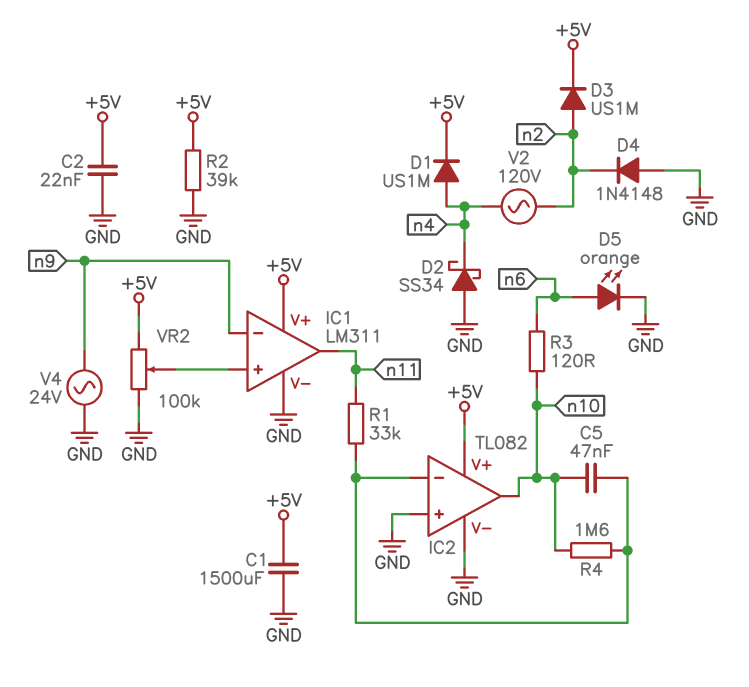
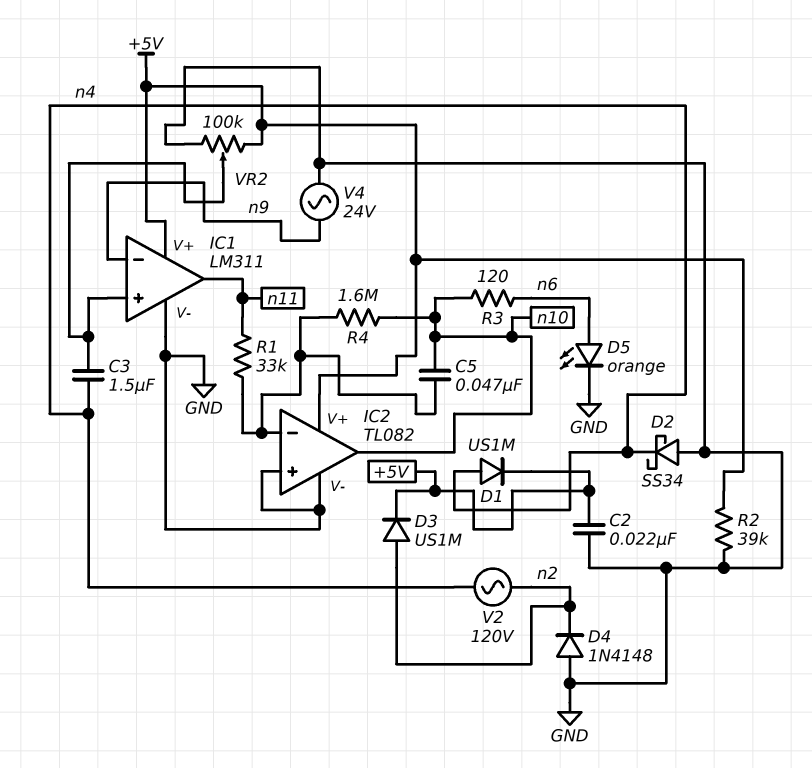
C1: 1500uF (+5V, GND) -> none
C3: none -> 1.5uF (IC1/in+, n4)

